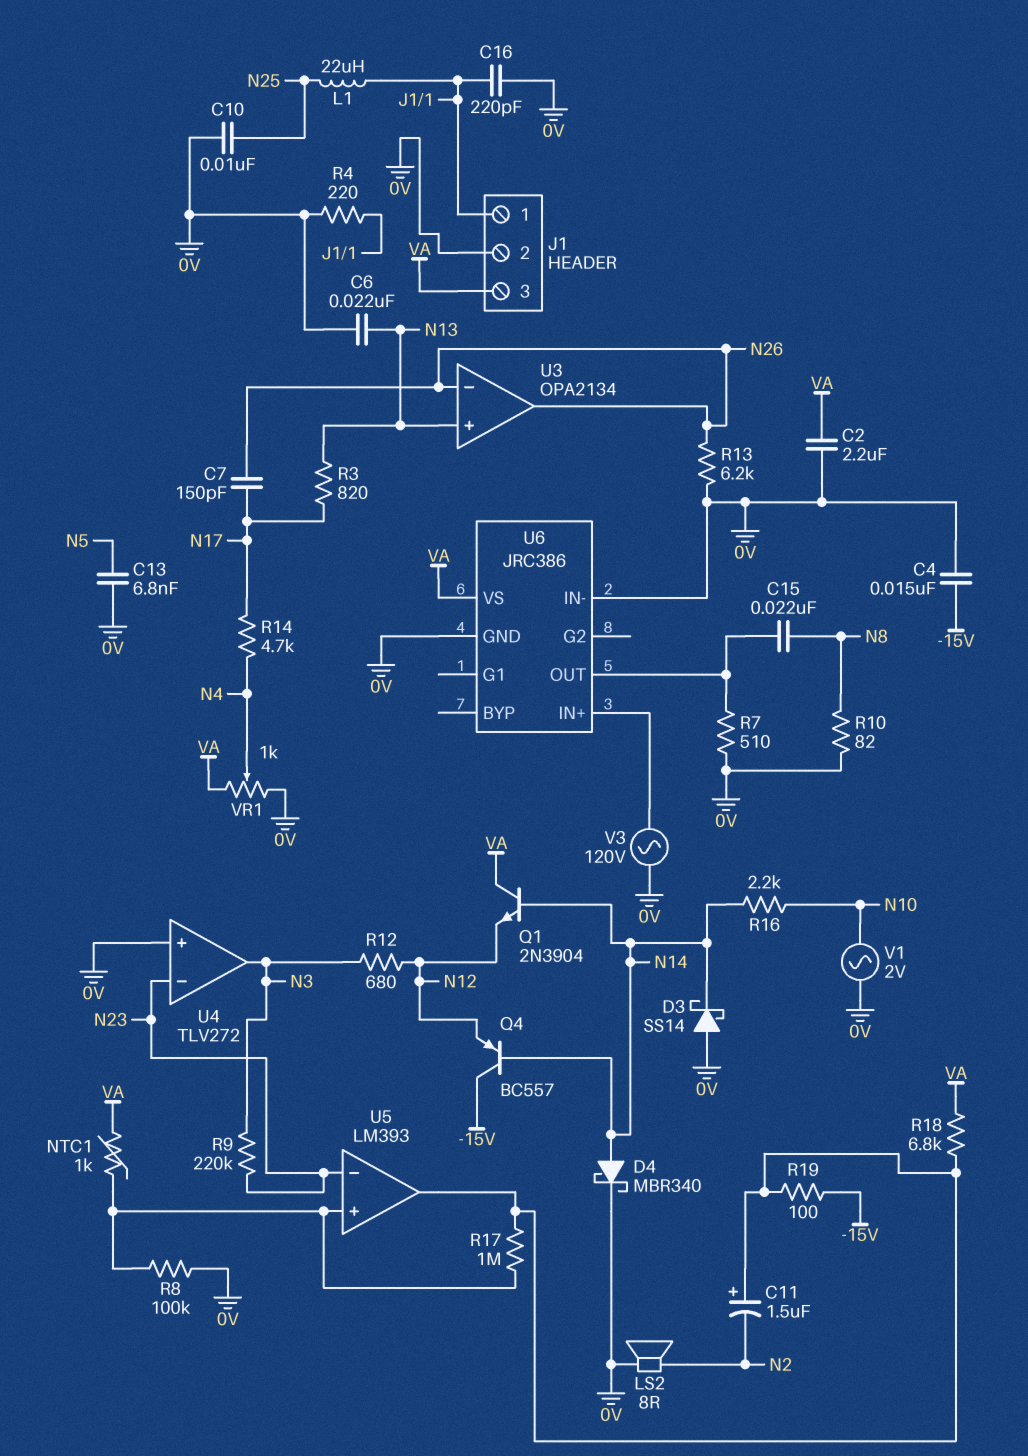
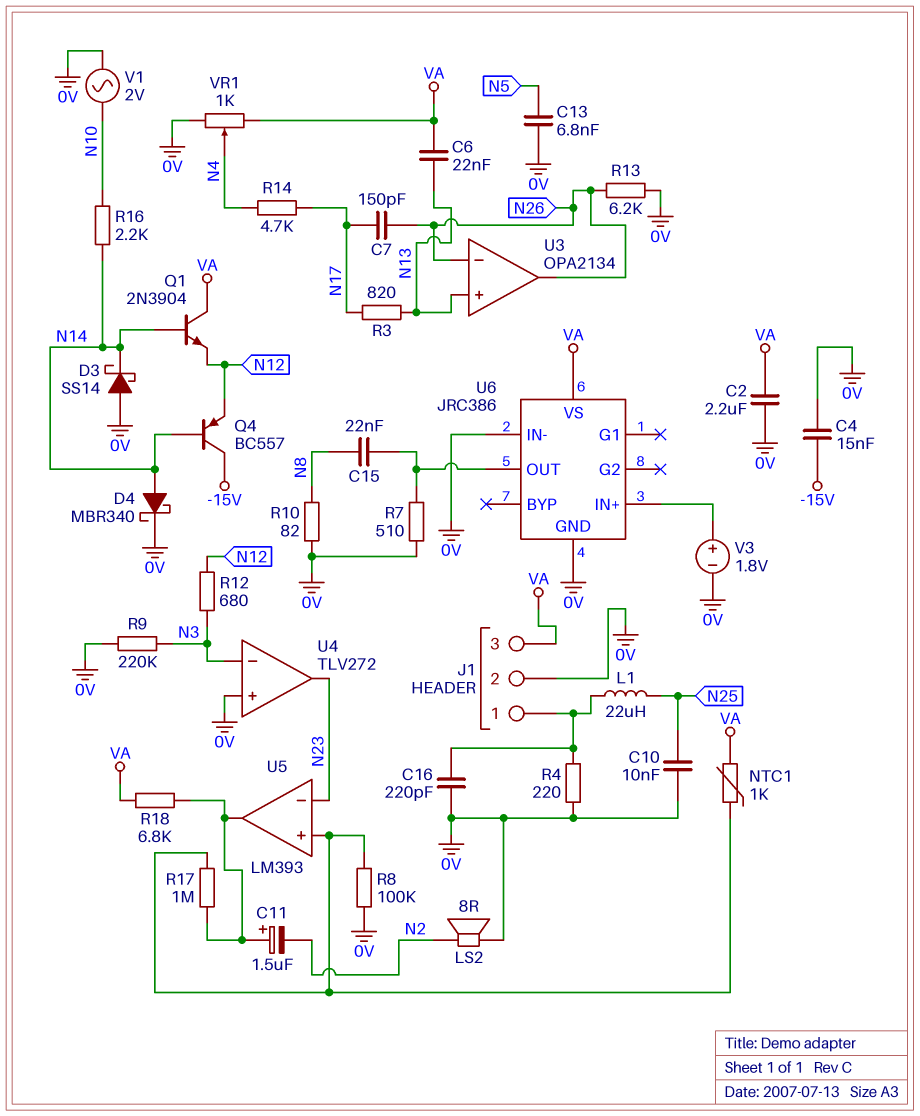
C6: 22nF (0V, N13) -> 22nF (N13, VA)
R9: 220k (N3, N23) -> 220k (0V, N3)
R19: 100 (-15V, U5/out) -> none
U4 pin in-: N23 -> N3
U4 pin out: N3 -> N23
V3: AC 120V (0V, U6/IN+) -> 1.8V (plus U6/IN+, minus 0V)

